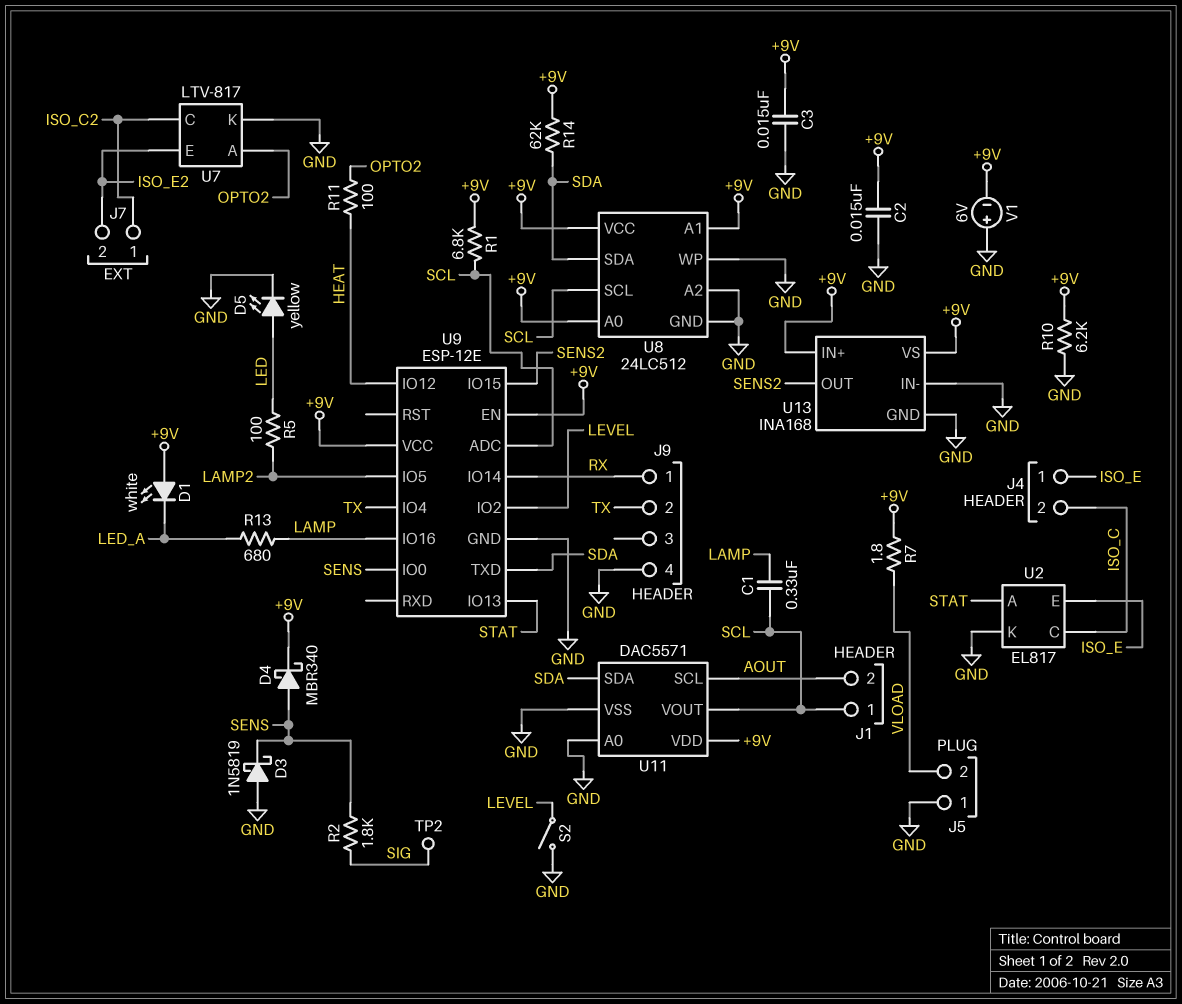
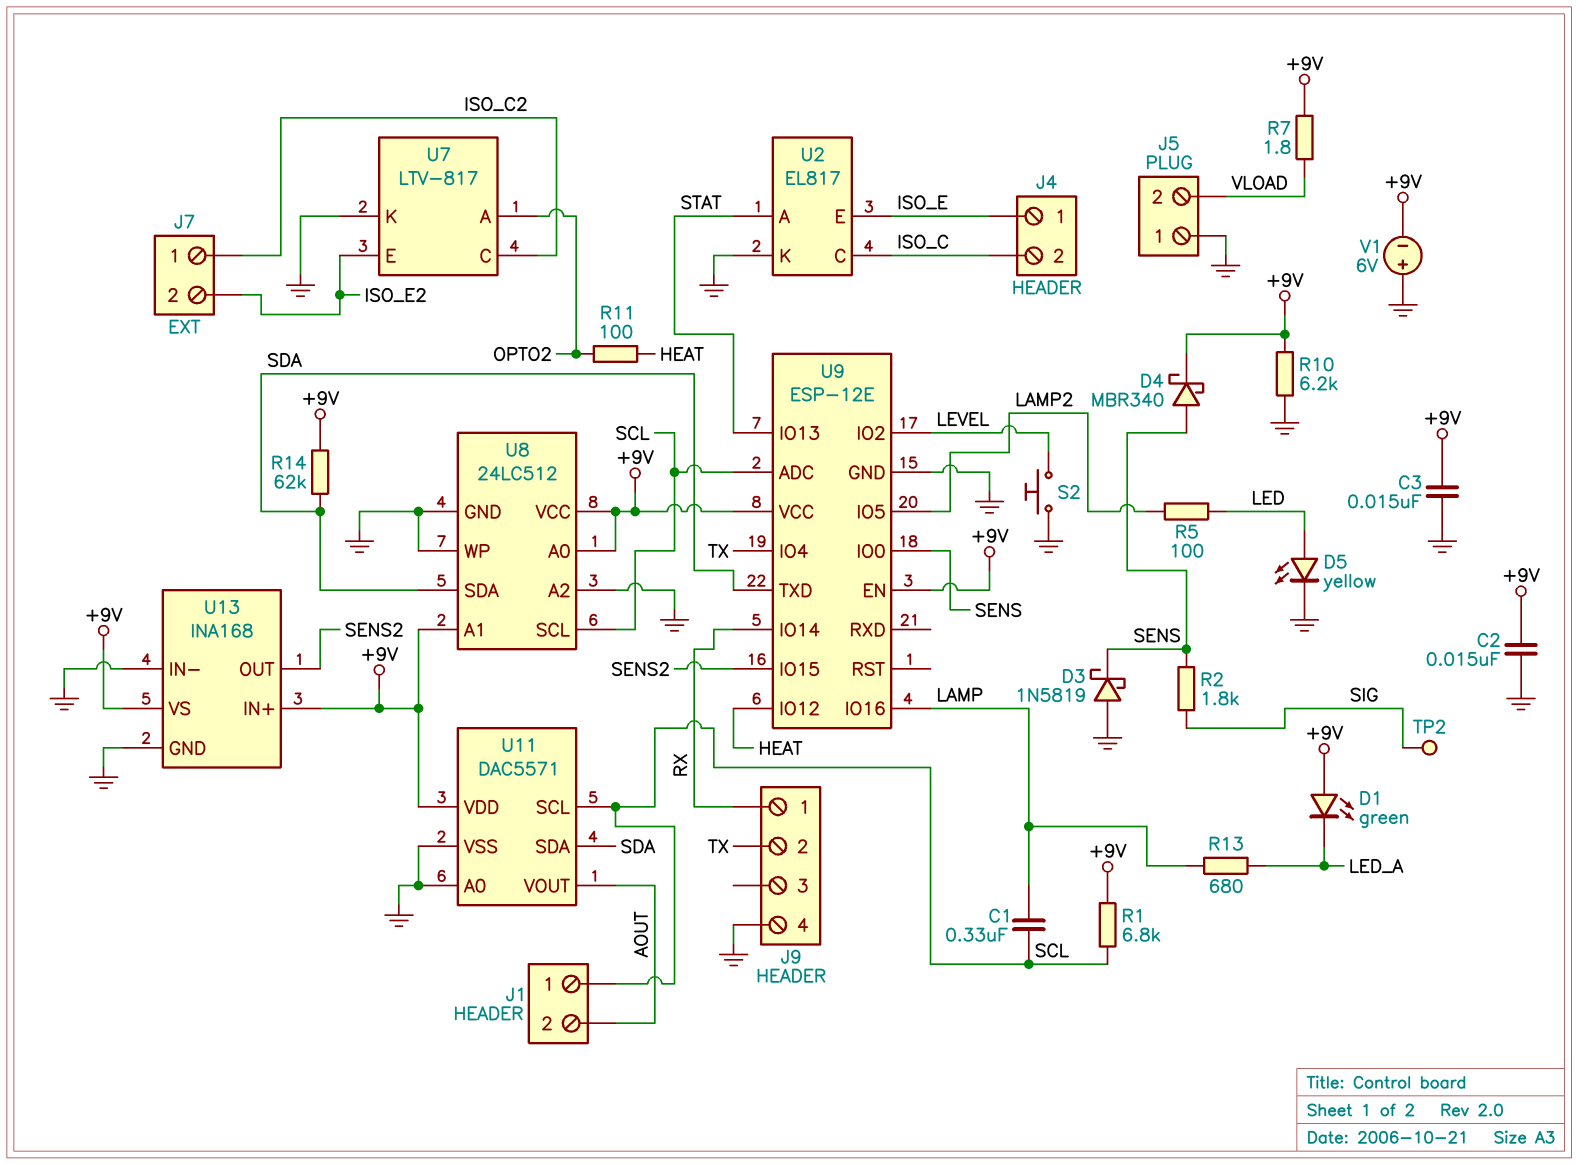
D1: LED white (A +9V, K LED_A) -> LED green (A +9V, K LED_A)
S2: switch (GND, LEVEL) -> button (GND, LEVEL)
U11 pin SCL: AOUT -> SCL
U11 pin VOUT: SCL -> AOUT

